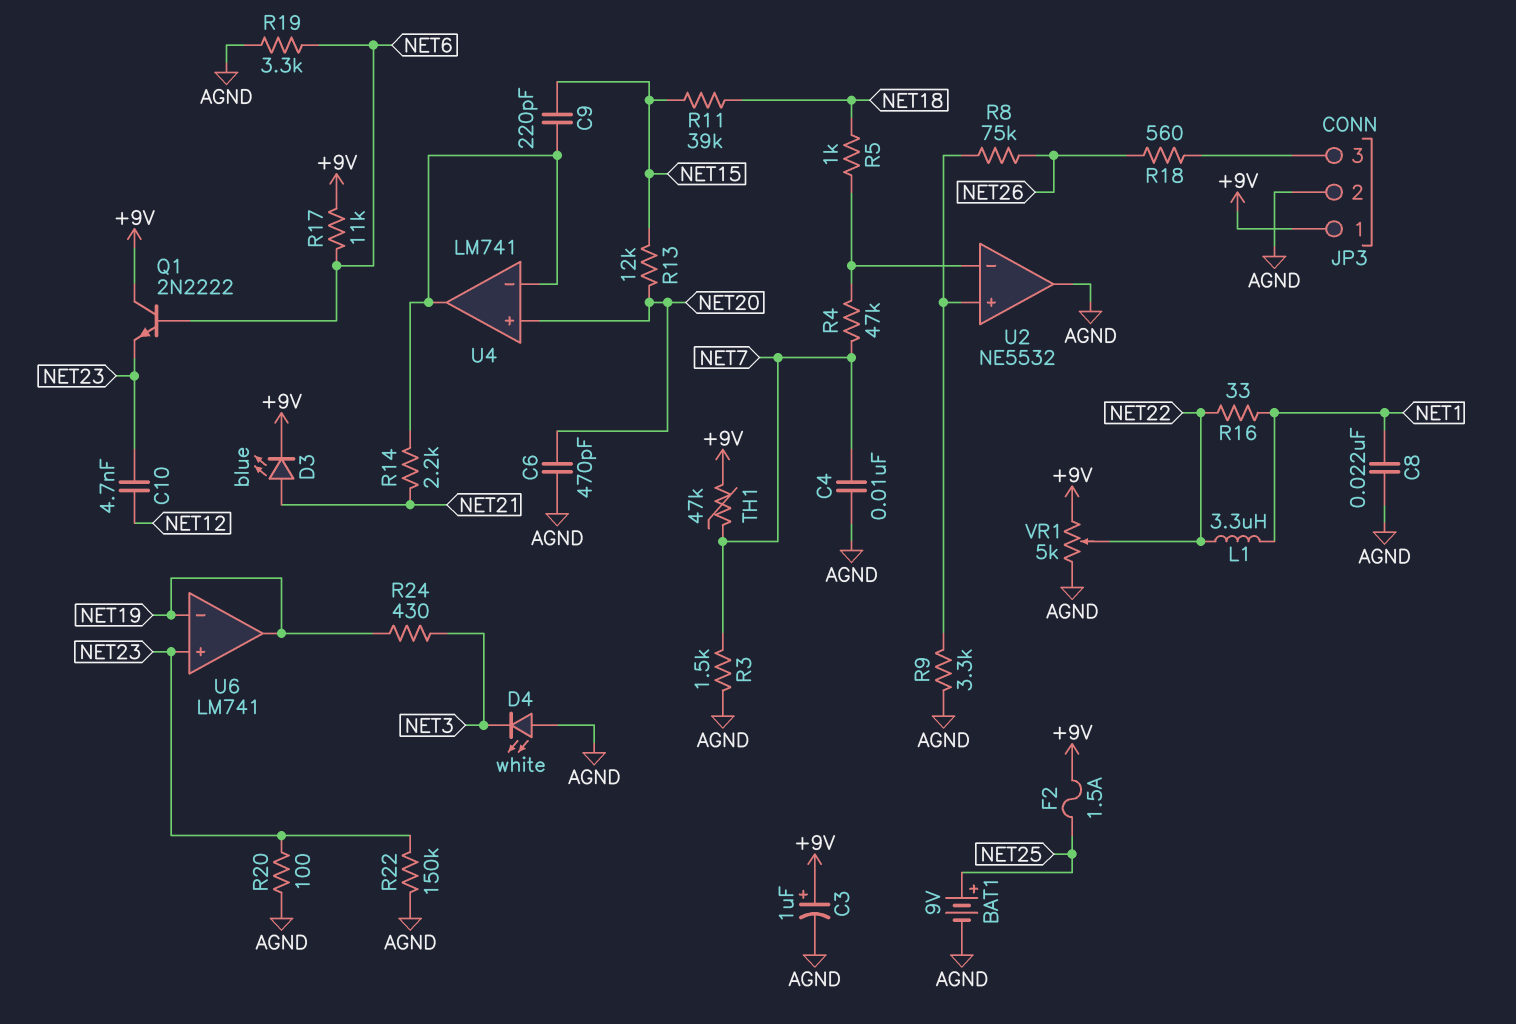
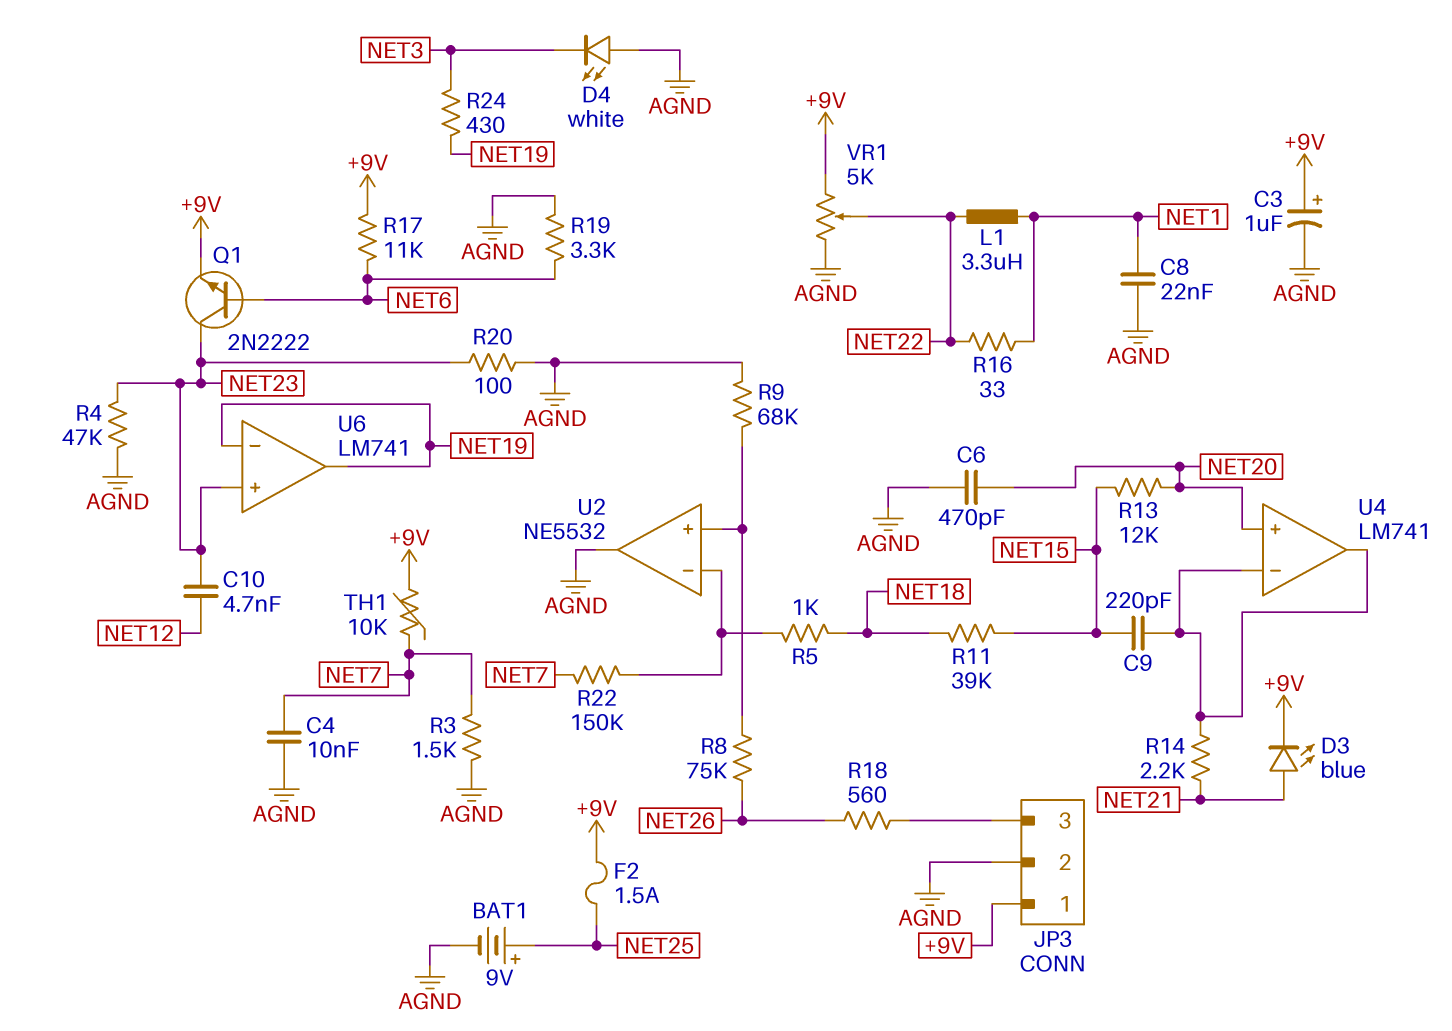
Q1: NPN 2N2222 (B NET6, C +9V, E NET23) -> NPN 2N2222 (B NET6, C NET23, E +9V)
R4: 47k (NET7, U2/in-) -> 47k (AGND, NET23)
R9: 3.3k (AGND, U2/in+) -> 68k (AGND, U2/in+)
R22: 150k (AGND, NET23) -> 150k (NET7, U2/in-)
TH1: 47k (+9V, NET7) -> 10k (+9V, NET7)

